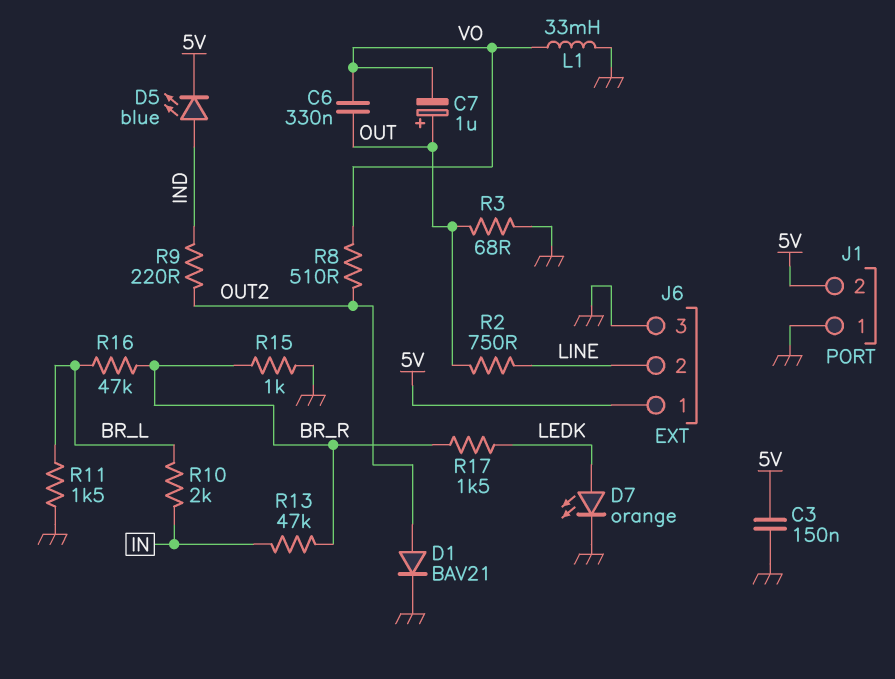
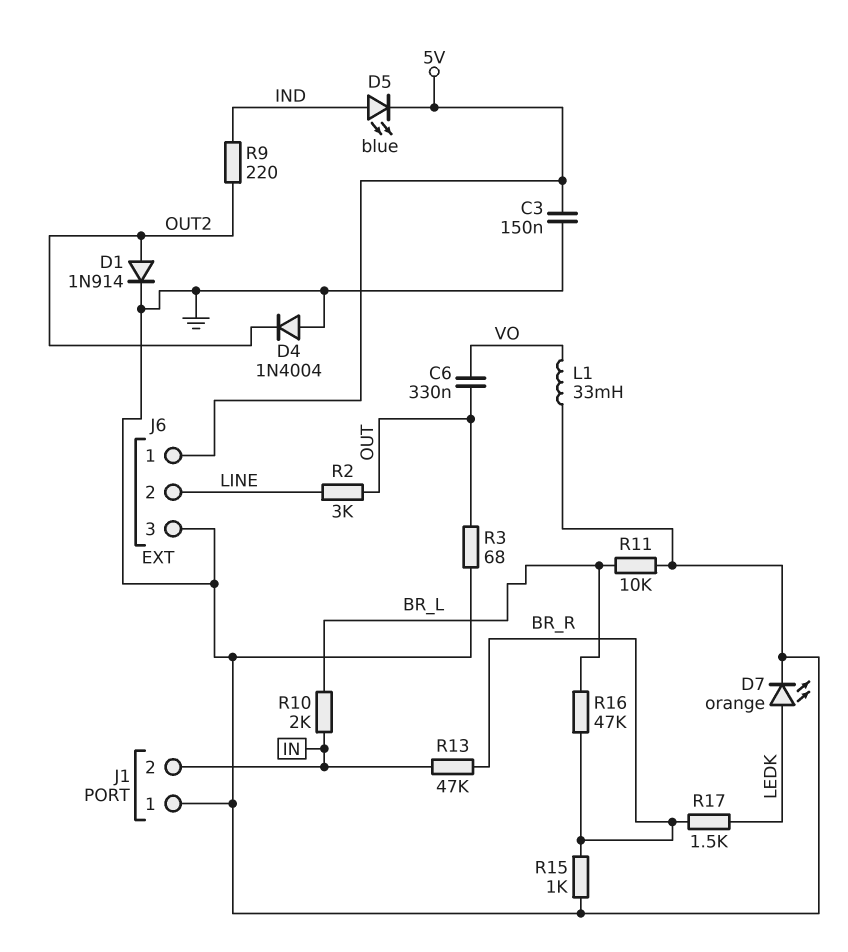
C7: 1uF (plus OUT, minus VO) -> none
D1: diode BAV21 (A OUT2, K GND) -> diode 1N914 (A OUT2, K GND)
D4: none -> diode 1N4004 (A GND, K OUT2)
J1 pin 2: 5V -> IN
R2: 750 (LINE, OUT) -> 3k (LINE, OUT)
R8: 510 (OUT2, VO) -> none
R11: 1.5k (BR_L, GND) -> 10k (BR_L, GND)

